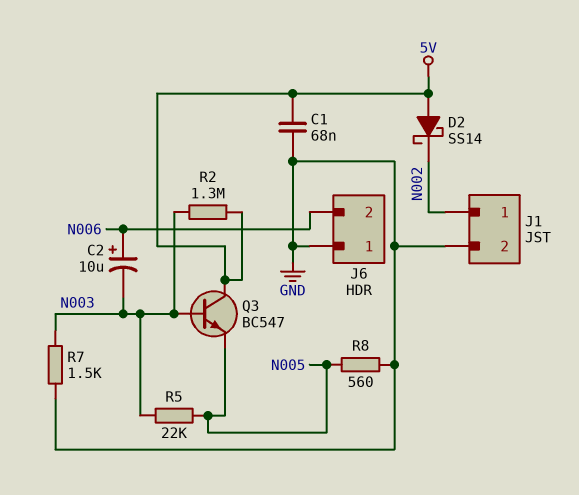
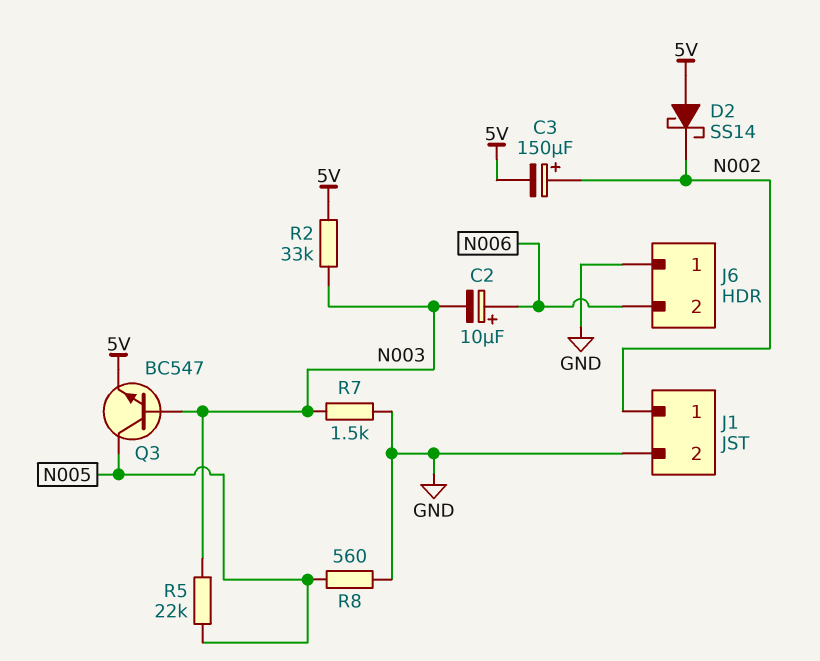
C1: 68nF (5V, GND) -> none
C3: none -> 150uF (plus N002, minus 5V)
Q3: NPN BC547 (B N003, C 5V, E N005) -> NPN BC547 (B N003, C N005, E 5V)
R2: 1.3M (5V, N003) -> 33k (5V, N003)

